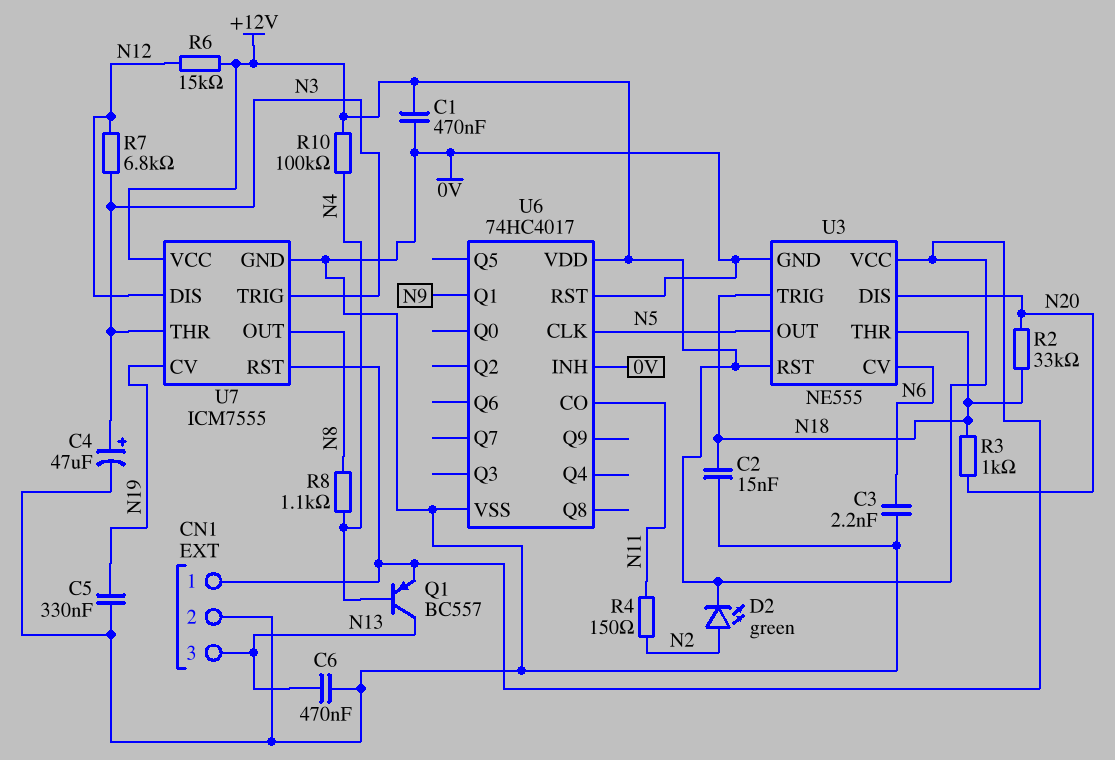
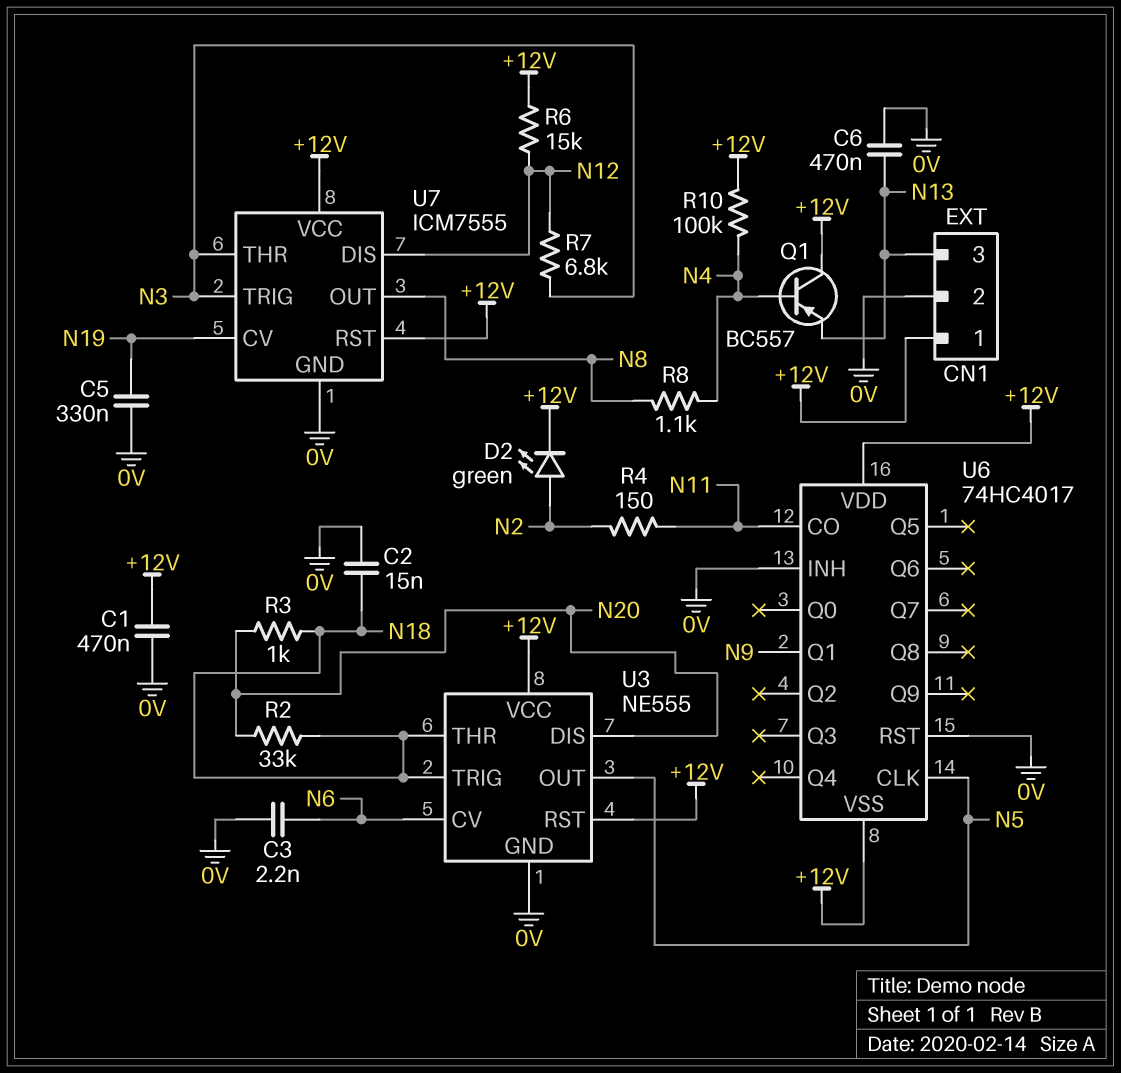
C4: 47uF (plus N3, minus 0V) -> none
Q1: PNP BC557 (B N4, C N13, E +12V) -> PNP BC557 (B N4, C +12V, E N13)
U6 pin VSS: 0V -> +12V

